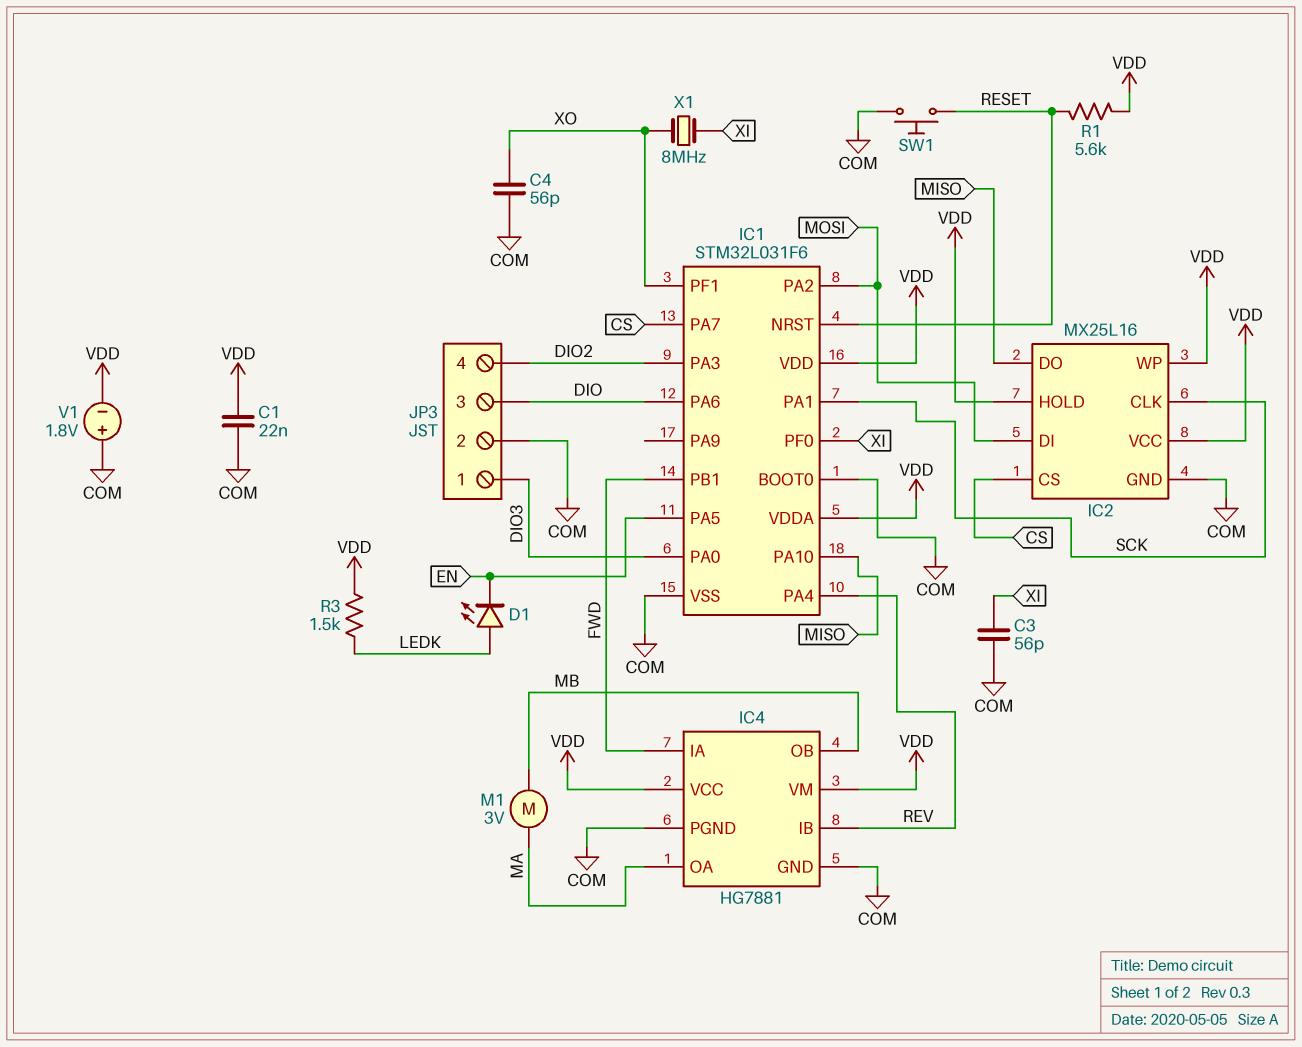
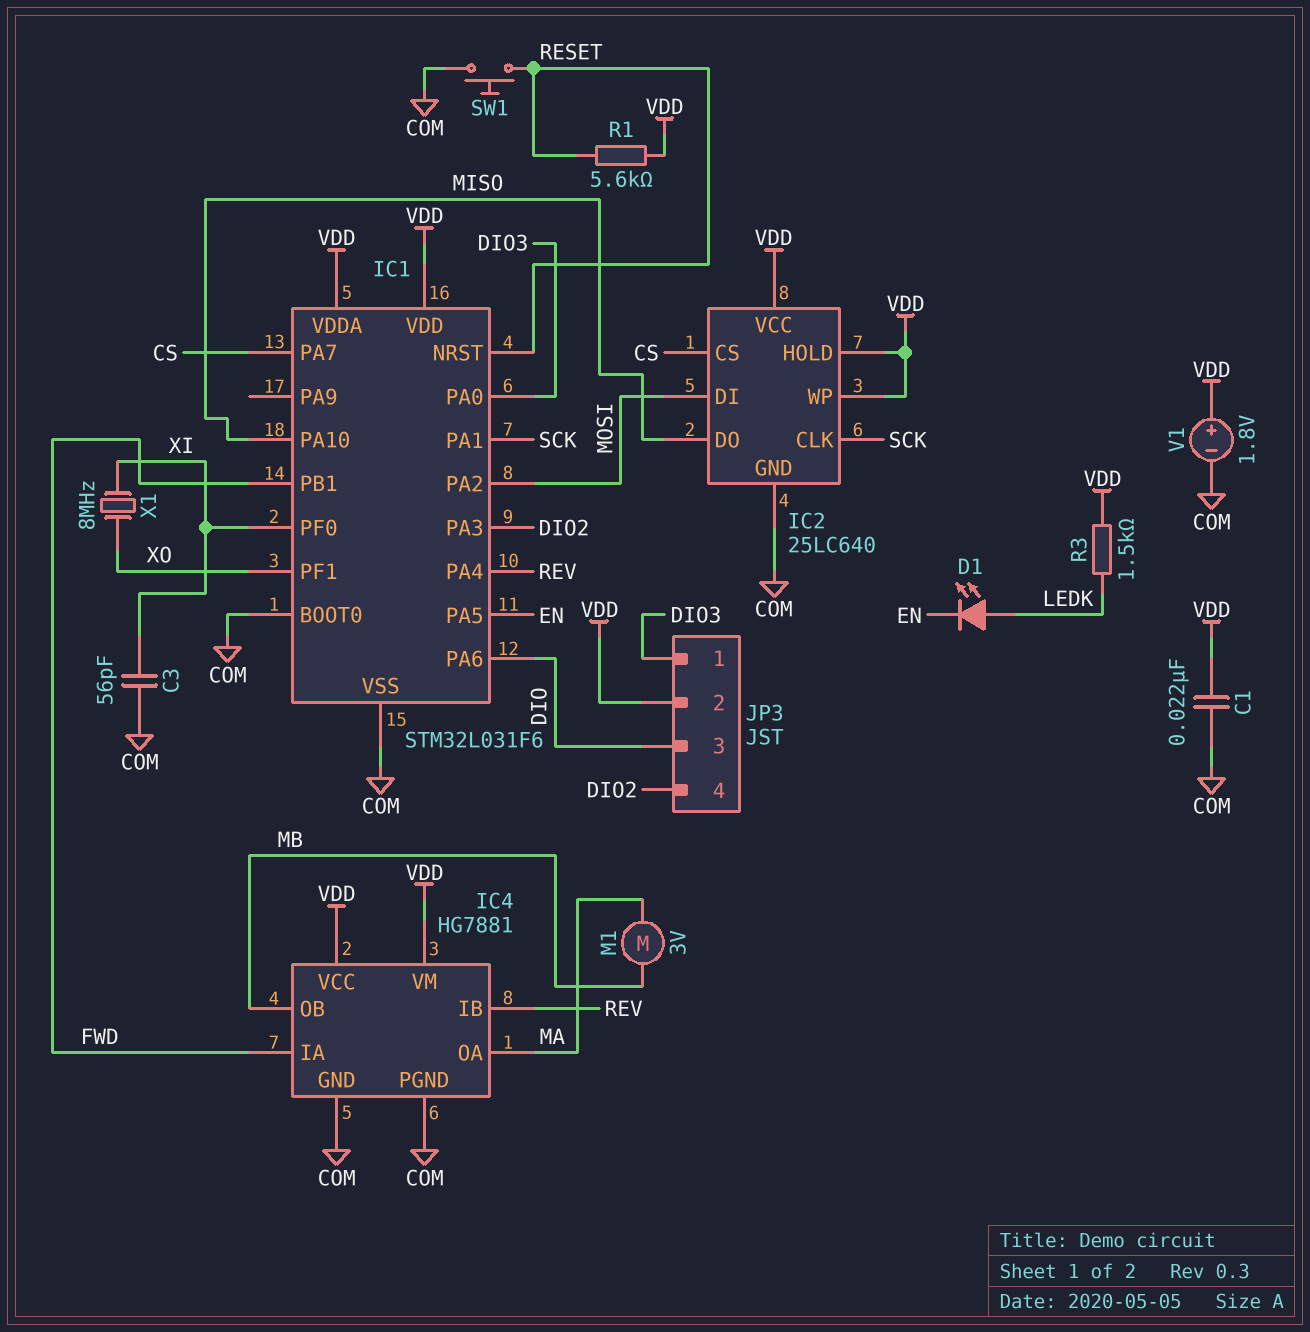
C4: 56pF (COM, XO) -> none
IC2: MX25L16 -> 25LC640
JP3 pin 2: COM -> VDD
V1: 1.8V (plus COM, minus VDD) -> 1.8V (plus VDD, minus COM)

